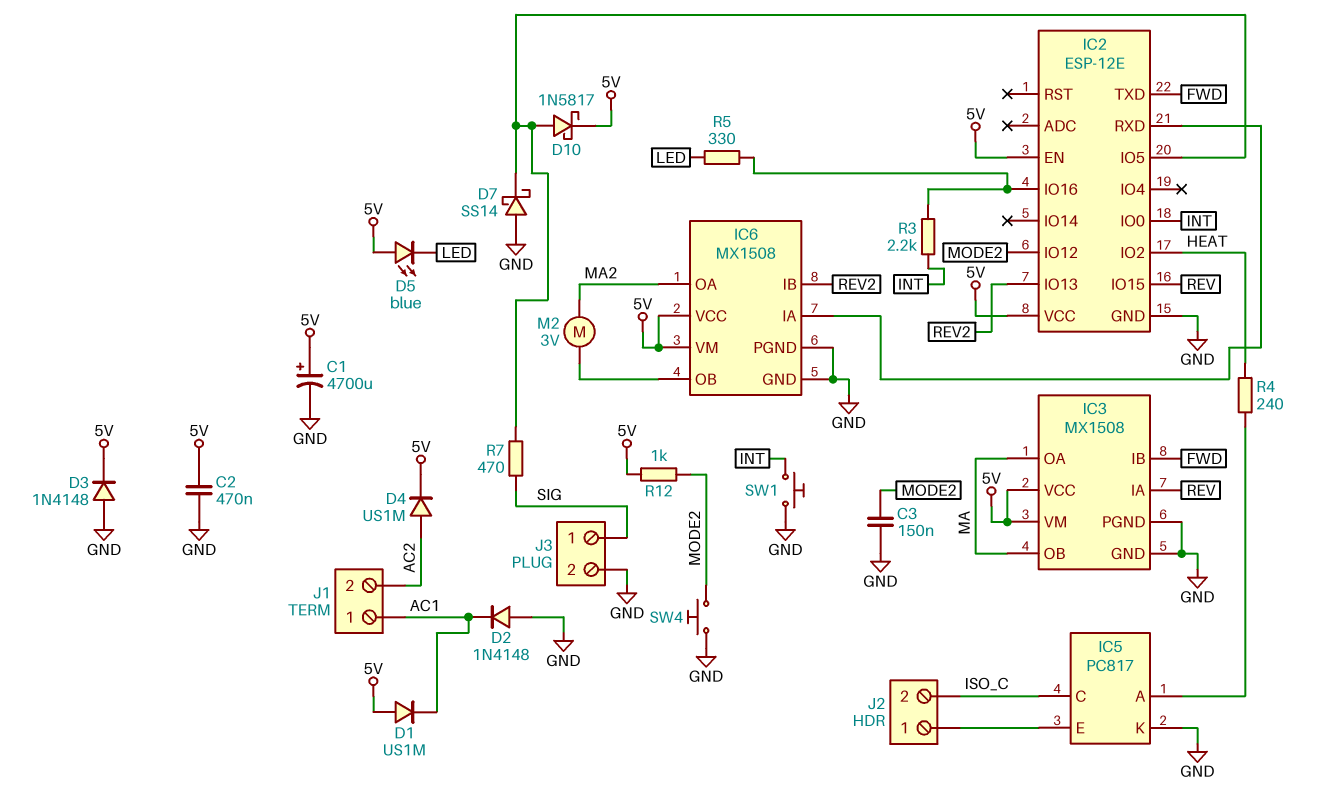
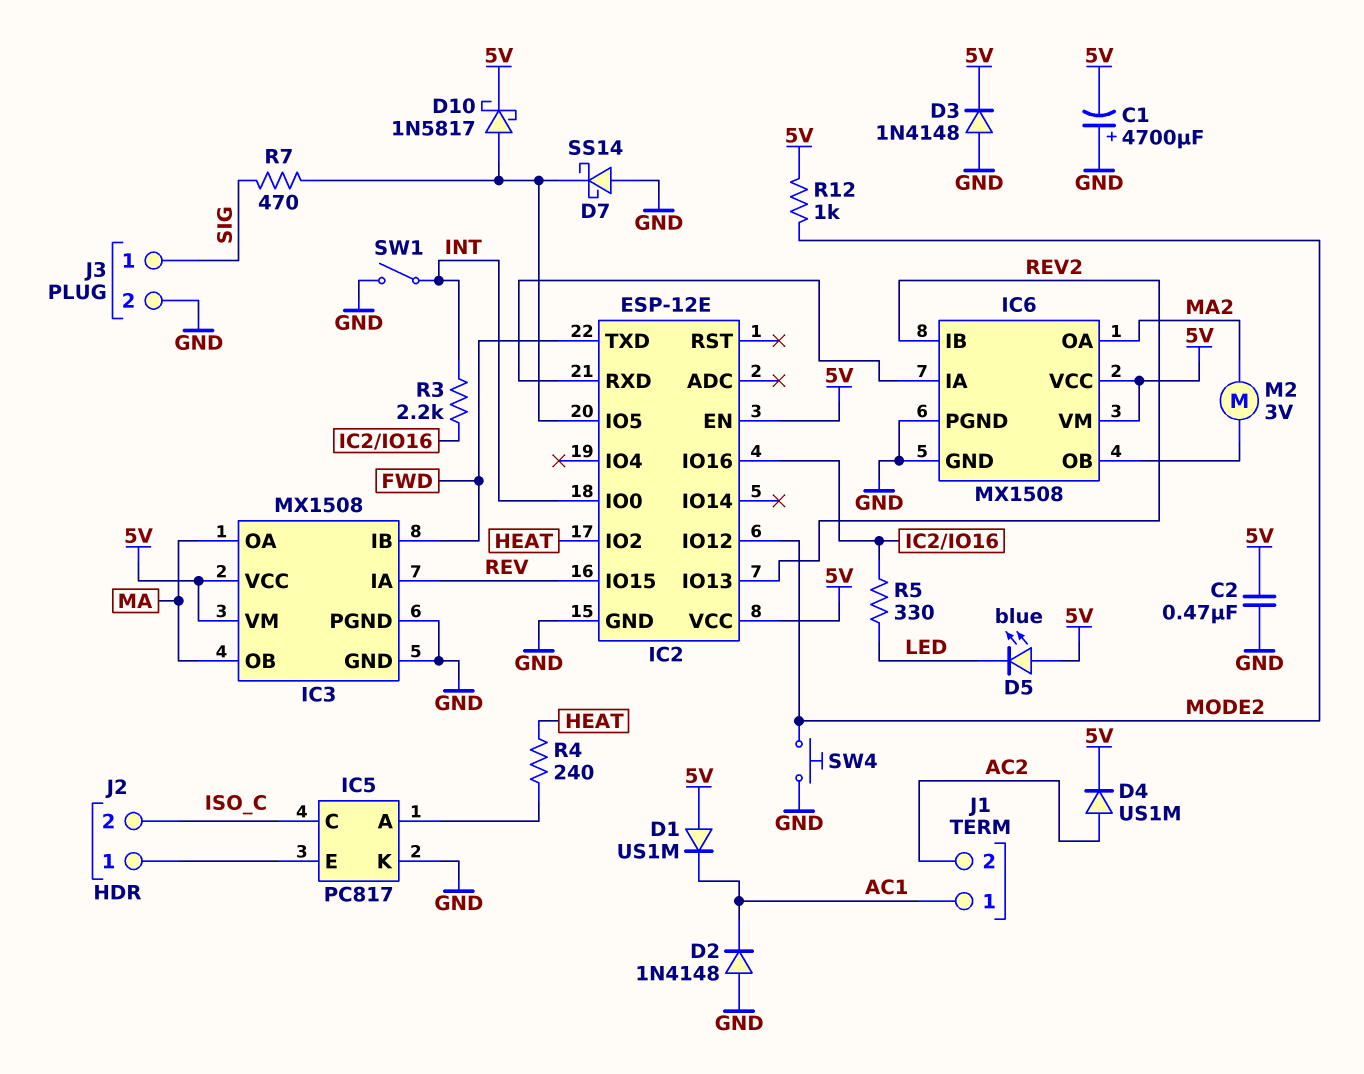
C1: 4700uF (plus 5V, minus GND) -> 4700uF (plus GND, minus 5V)
C3: 150nF (GND, MODE2) -> none
SW1: button (GND, INT) -> switch (GND, INT)

